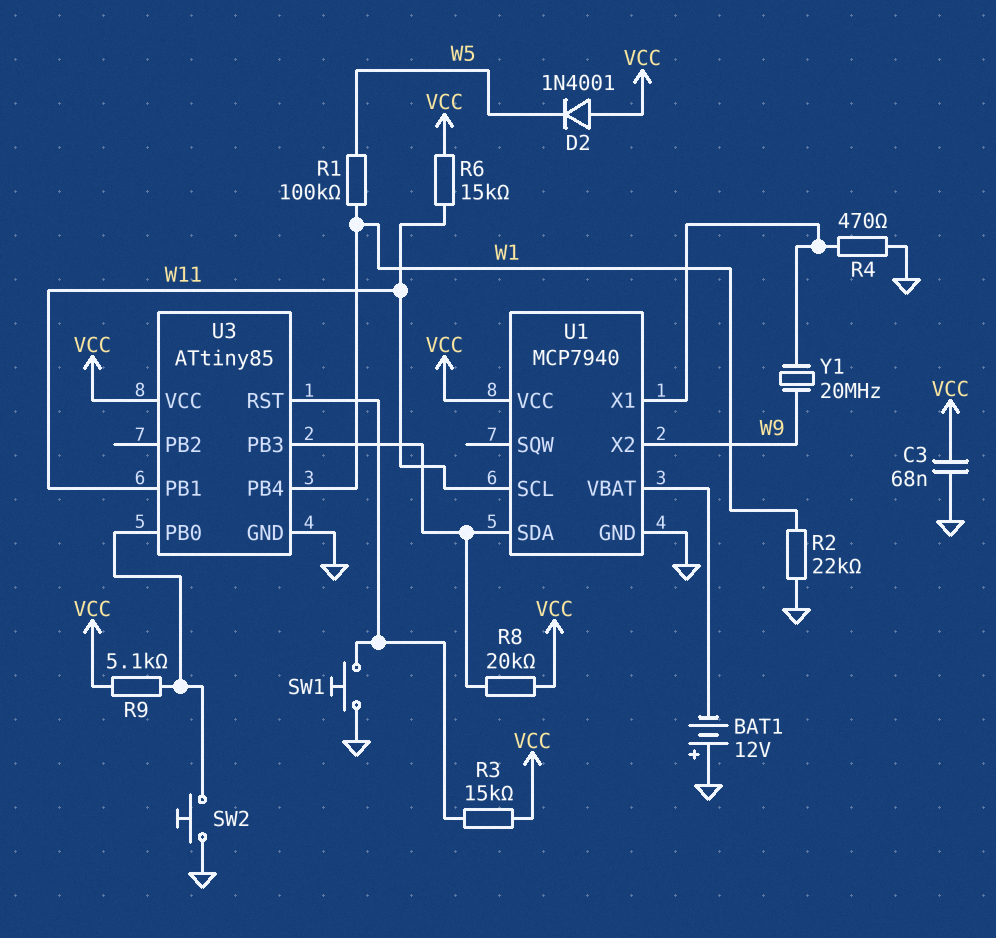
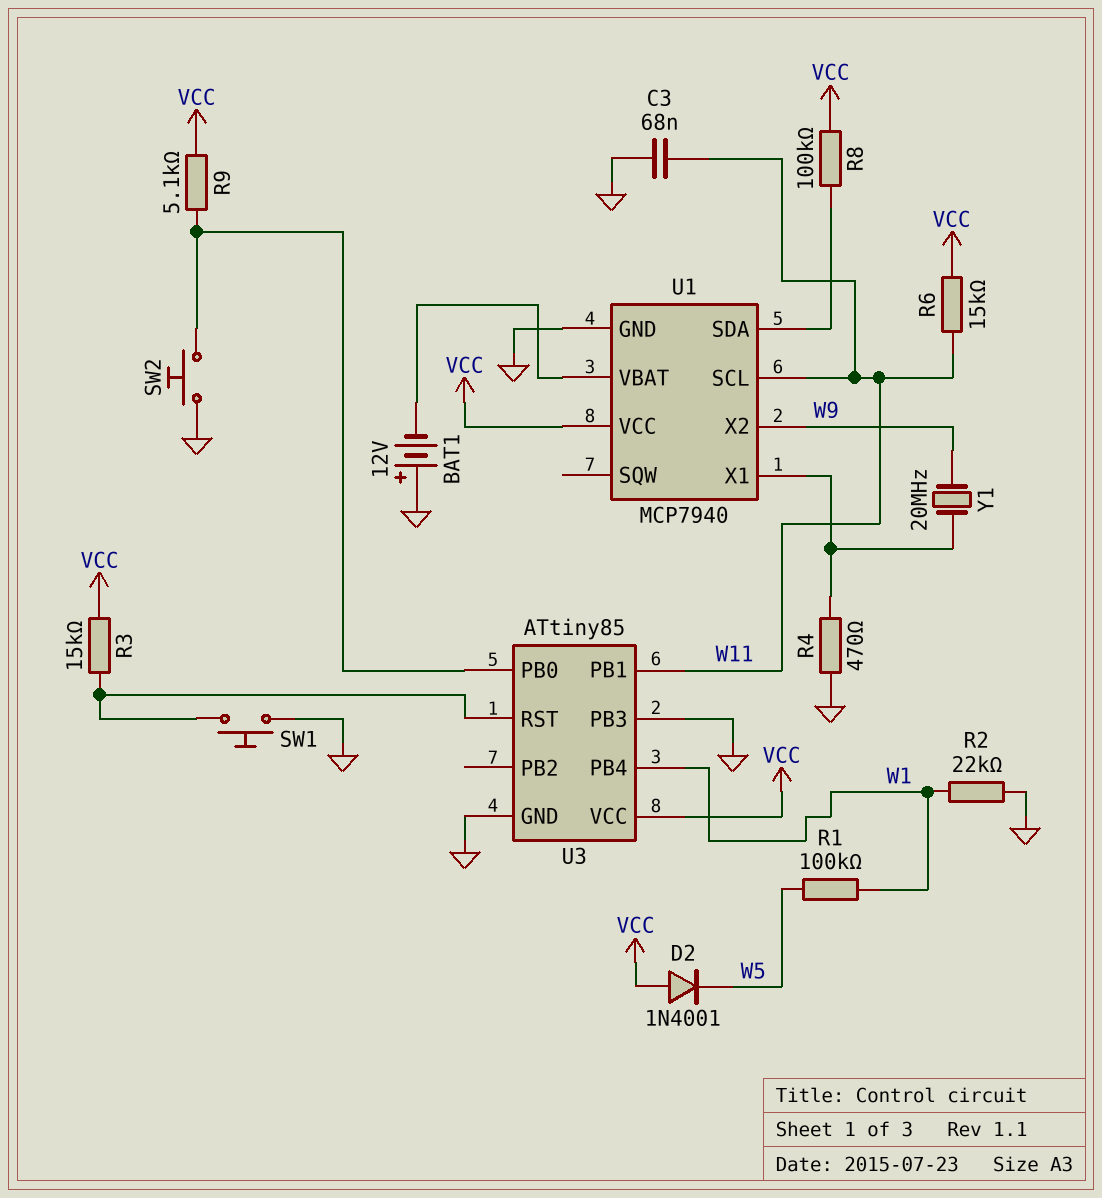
C3: 68nF (GND, VCC) -> 68nF (GND, W11)
R8: 20k (U1/SDA, VCC) -> 100k (U1/SDA, VCC)
U3 pin PB3: U1/SDA -> GND

